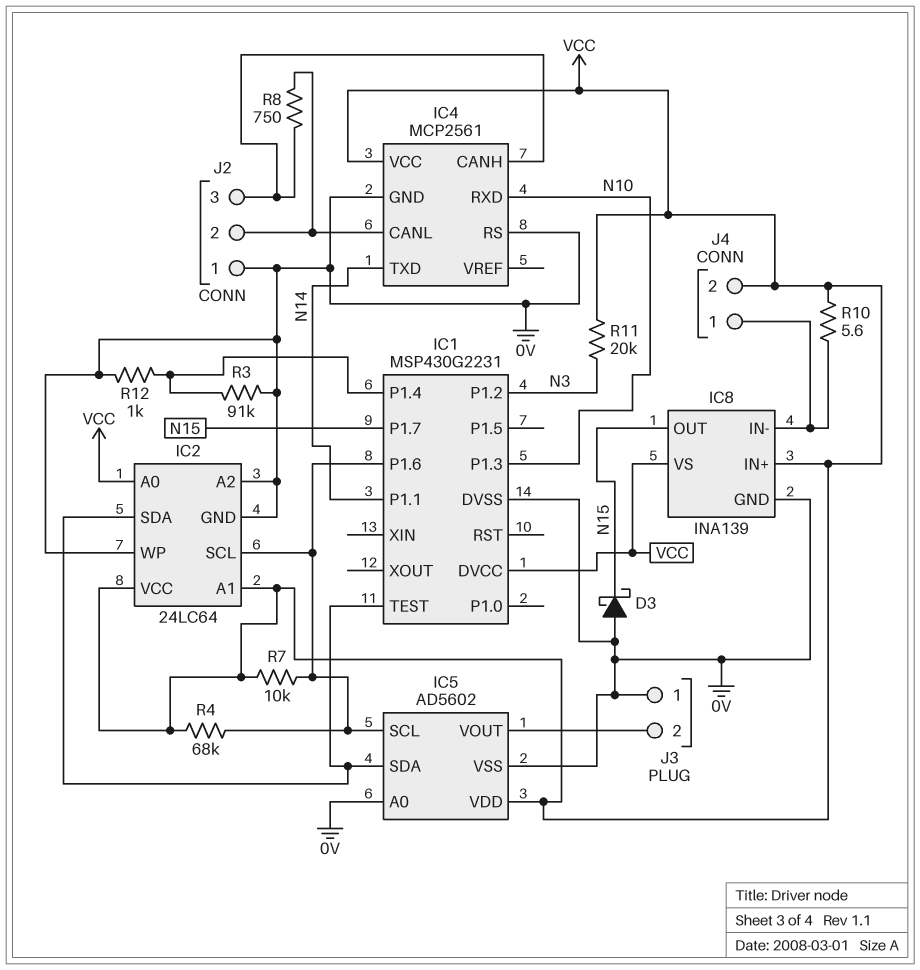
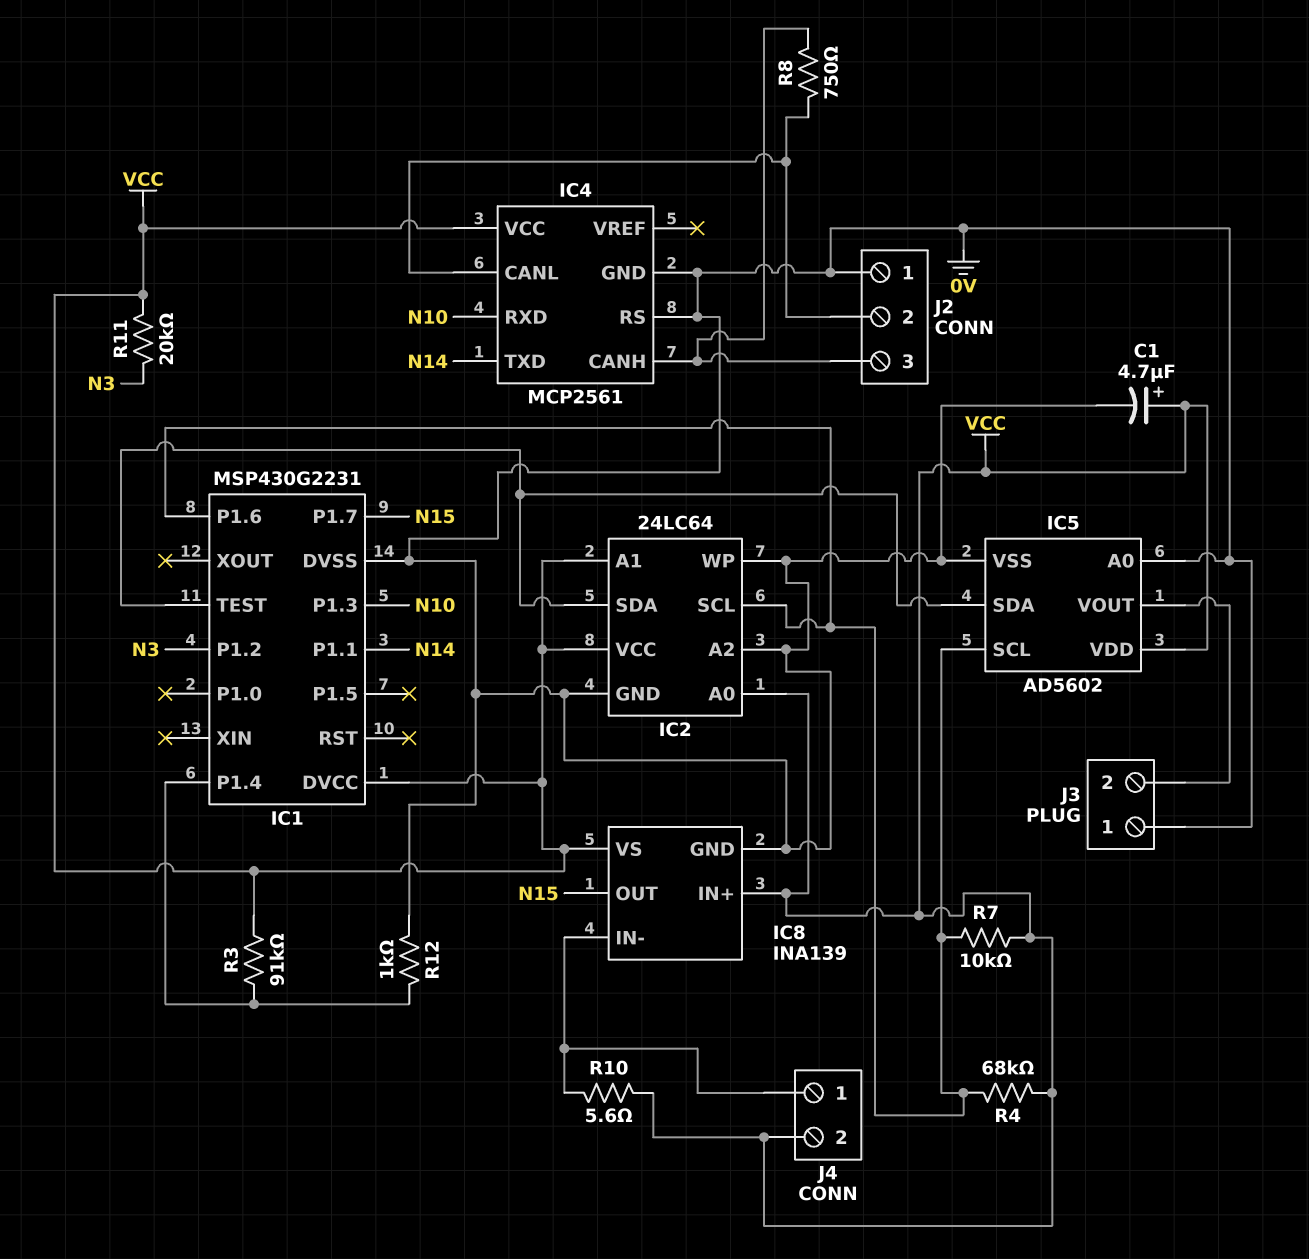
C1: none -> 4.7uF (plus VCC, minus 0V)
D3: schottky (A 0V, K N15) -> none
R3: 91k (0V, IC1/P1.4) -> 91k (IC1/P1.4, VCC)

